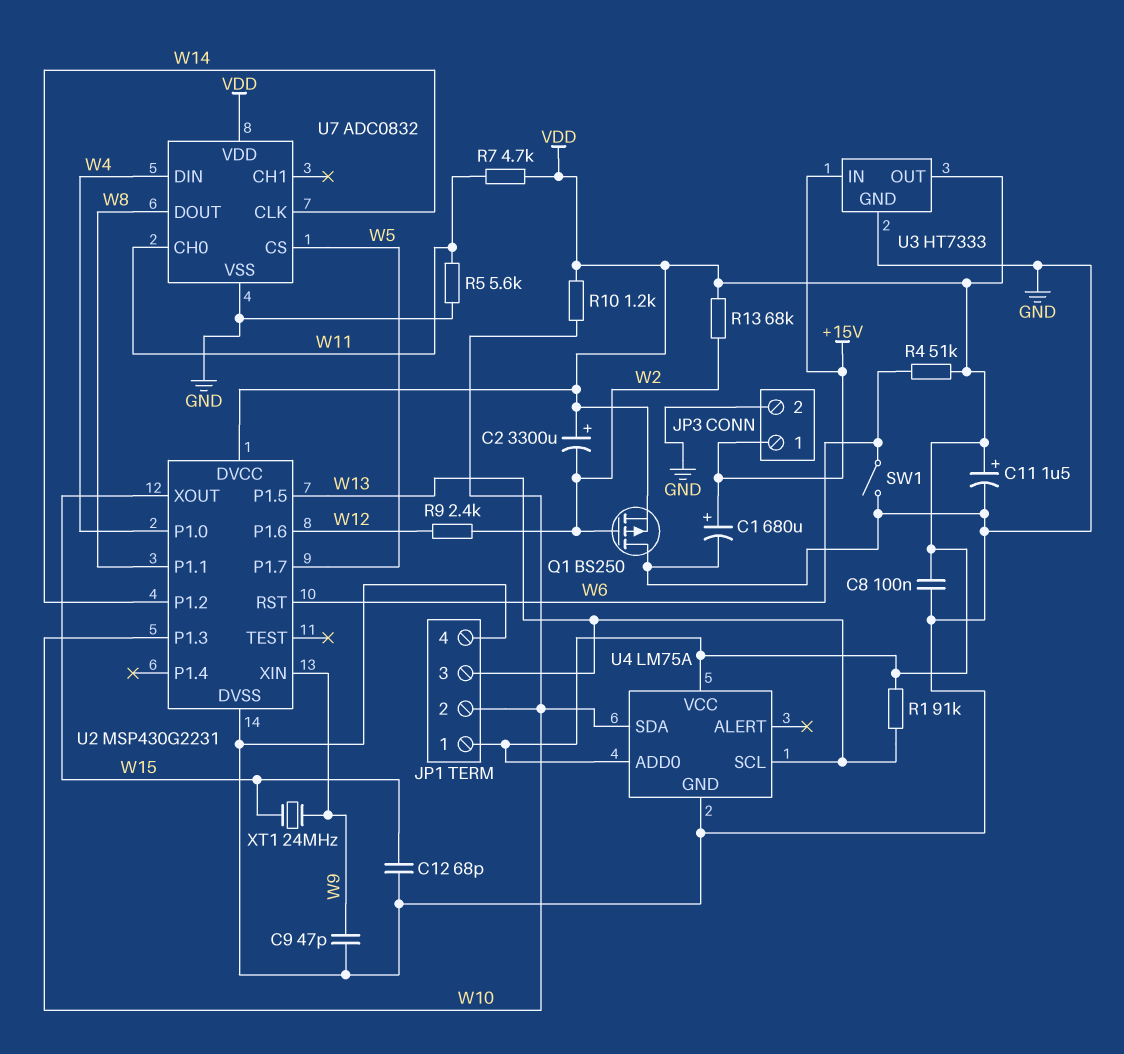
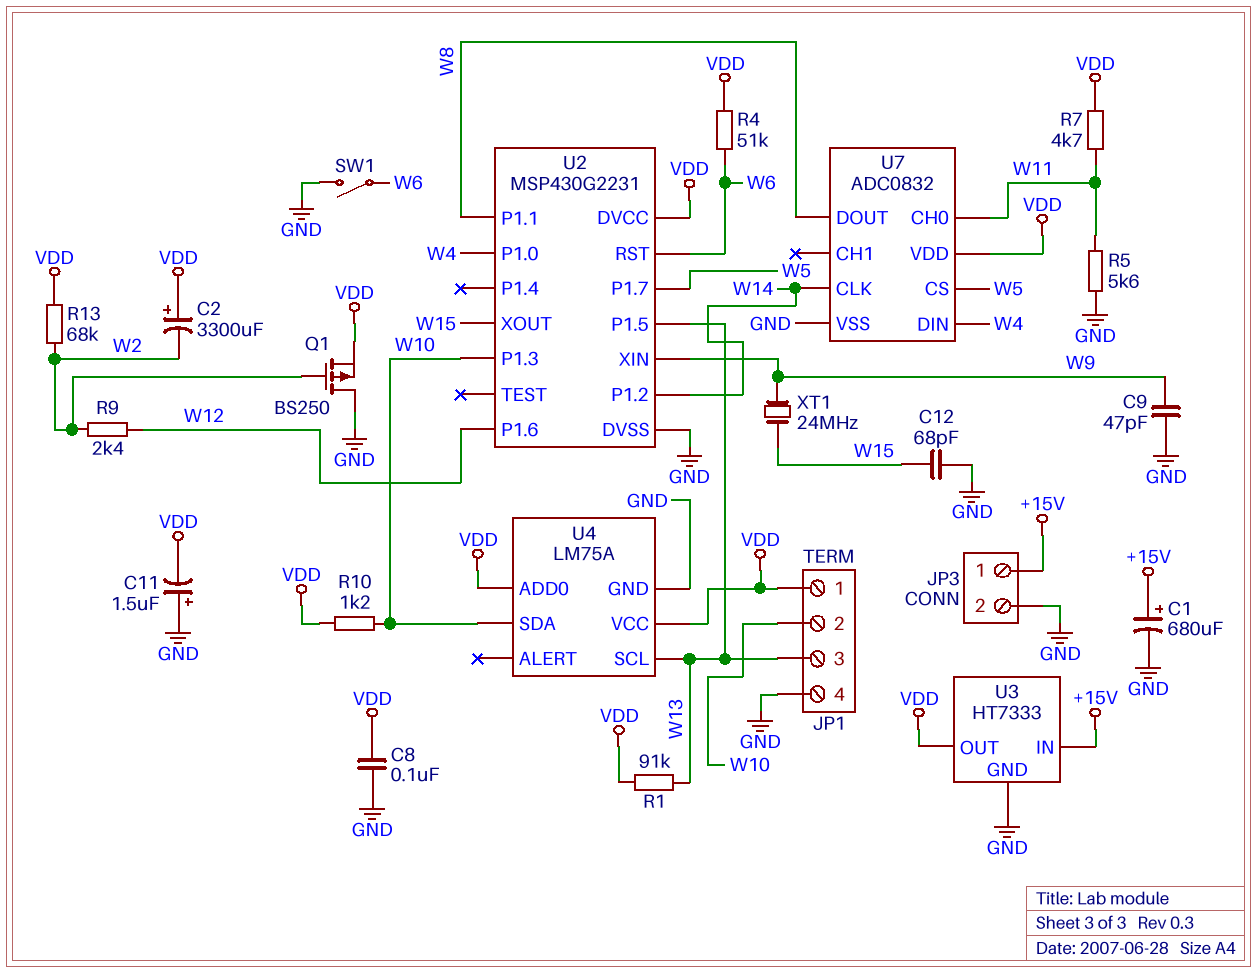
C11: 1.5uF (plus VDD, minus GND) -> 1.5uF (plus GND, minus VDD)

